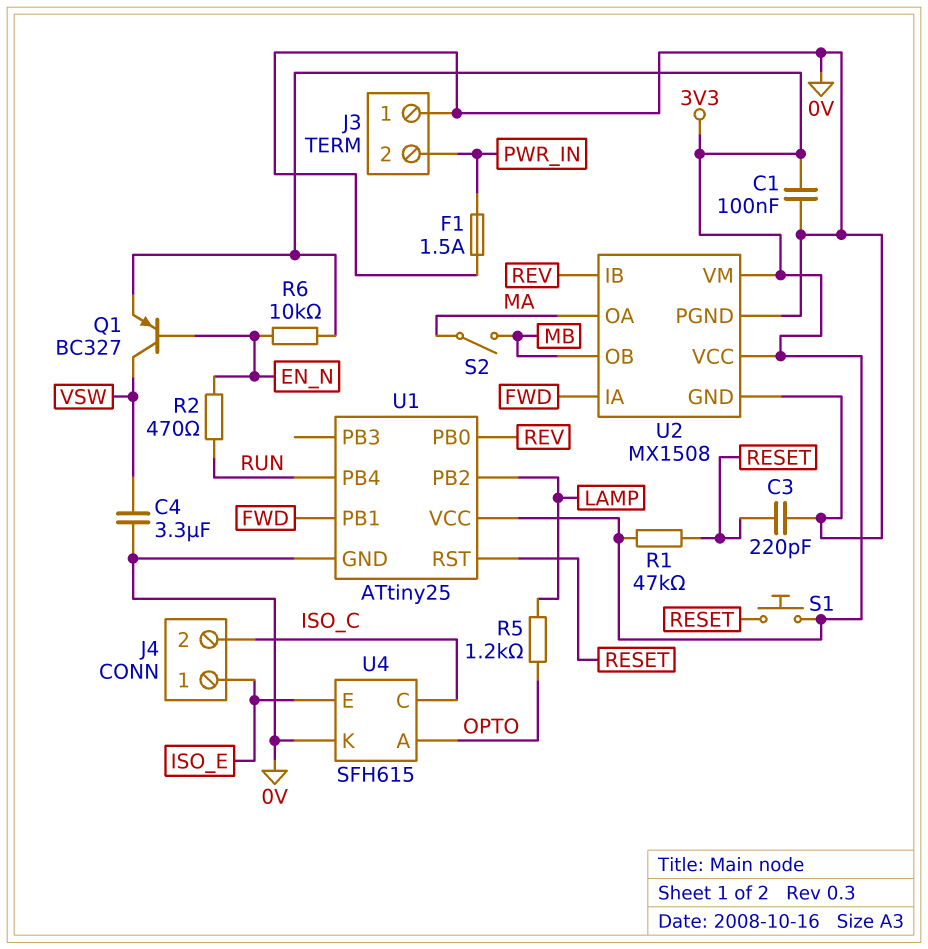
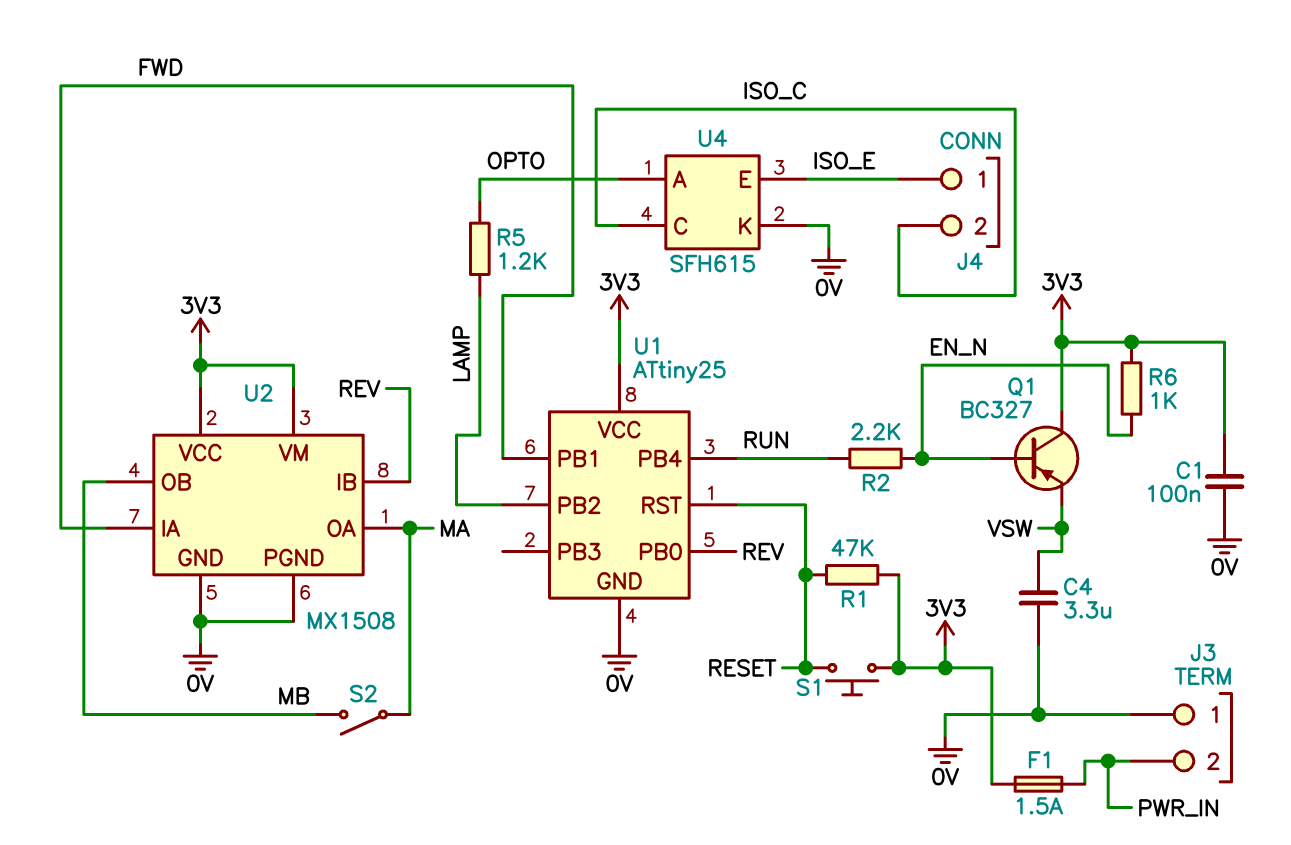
C3: 220pF (0V, RESET) -> none
F1: 1.5A (0V, PWR_IN) -> 1.5A (3V3, PWR_IN)
Q1: PNP BC327 (B EN_N, C VSW, E 3V3) -> PNP BC327 (B EN_N, C 3V3, E VSW)
R2: 470 (EN_N, RUN) -> 2.2k (EN_N, RUN)
R6: 10k (3V3, EN_N) -> 1k (3V3, EN_N)

